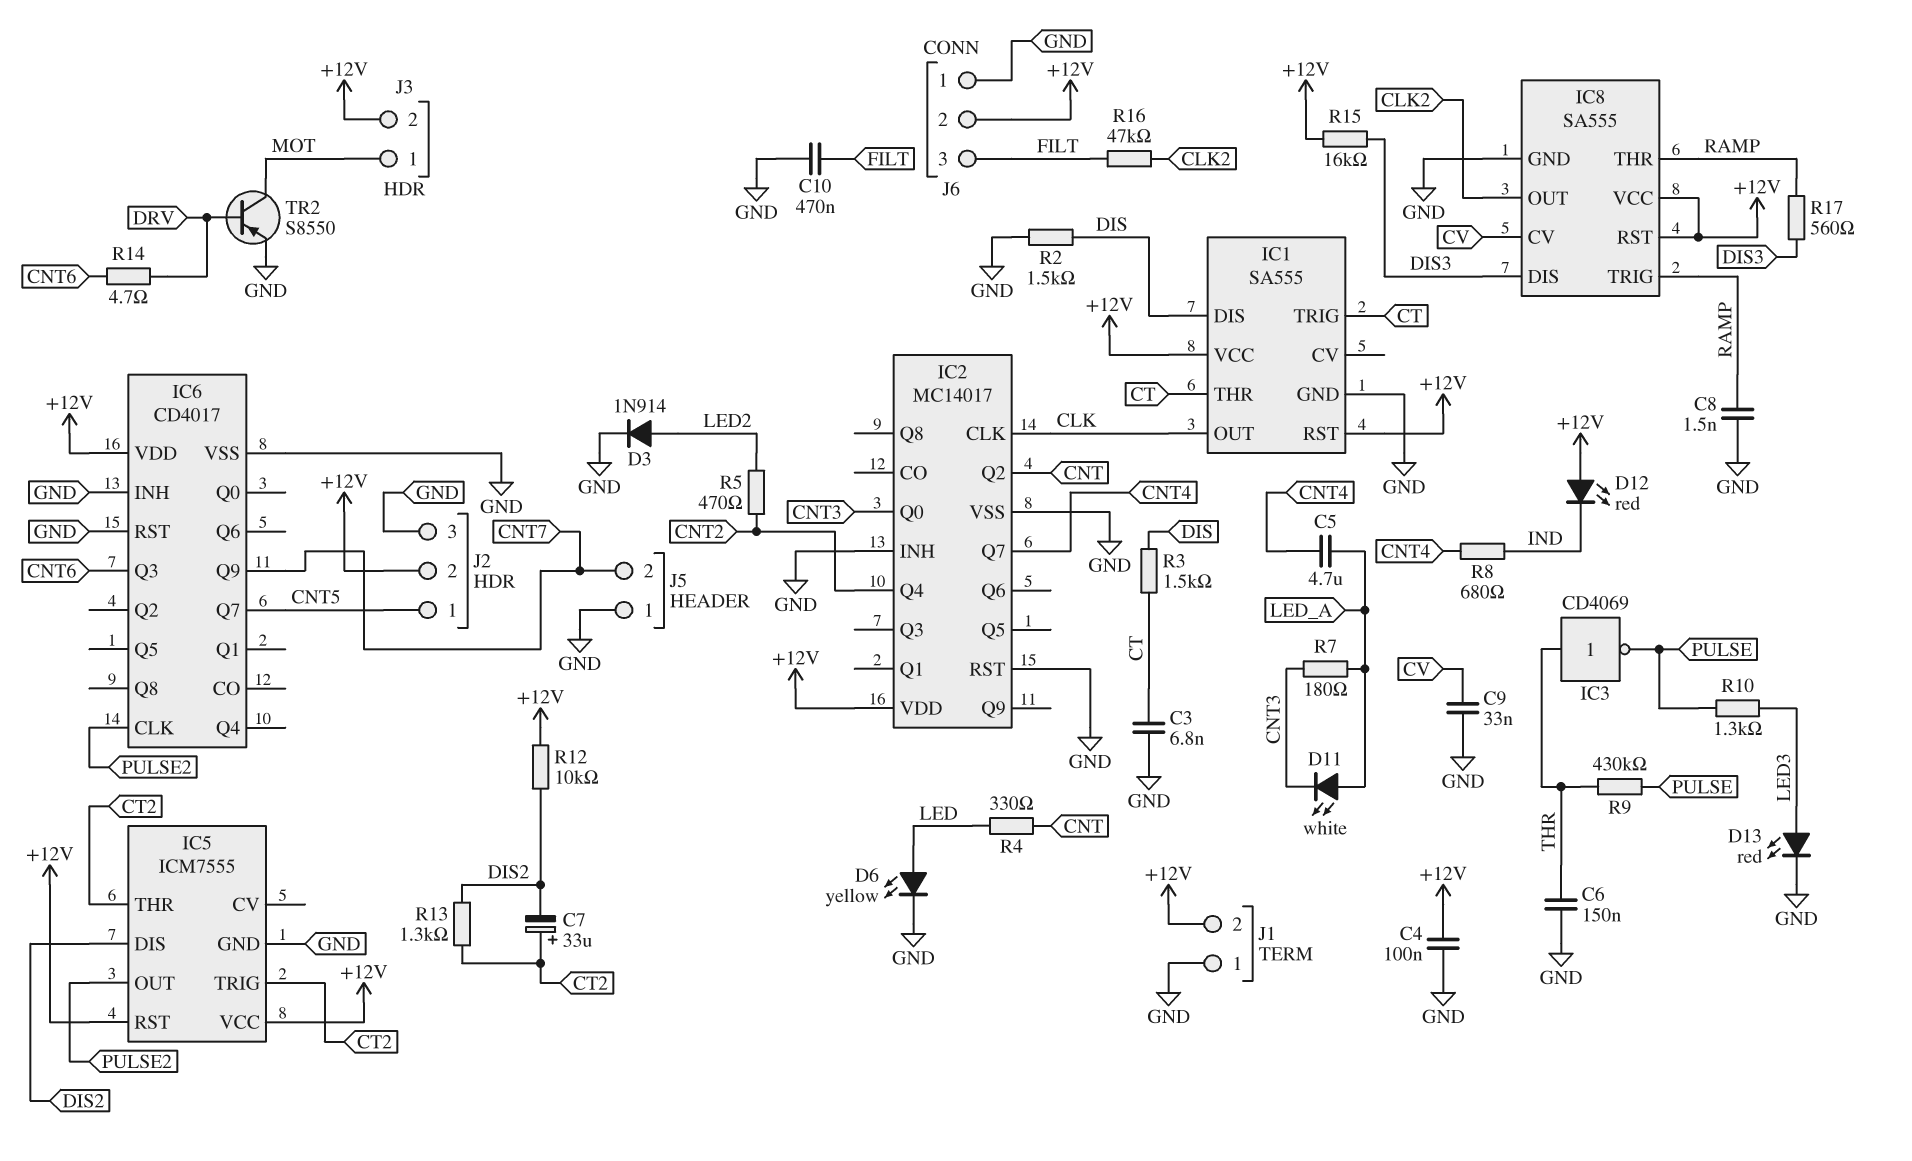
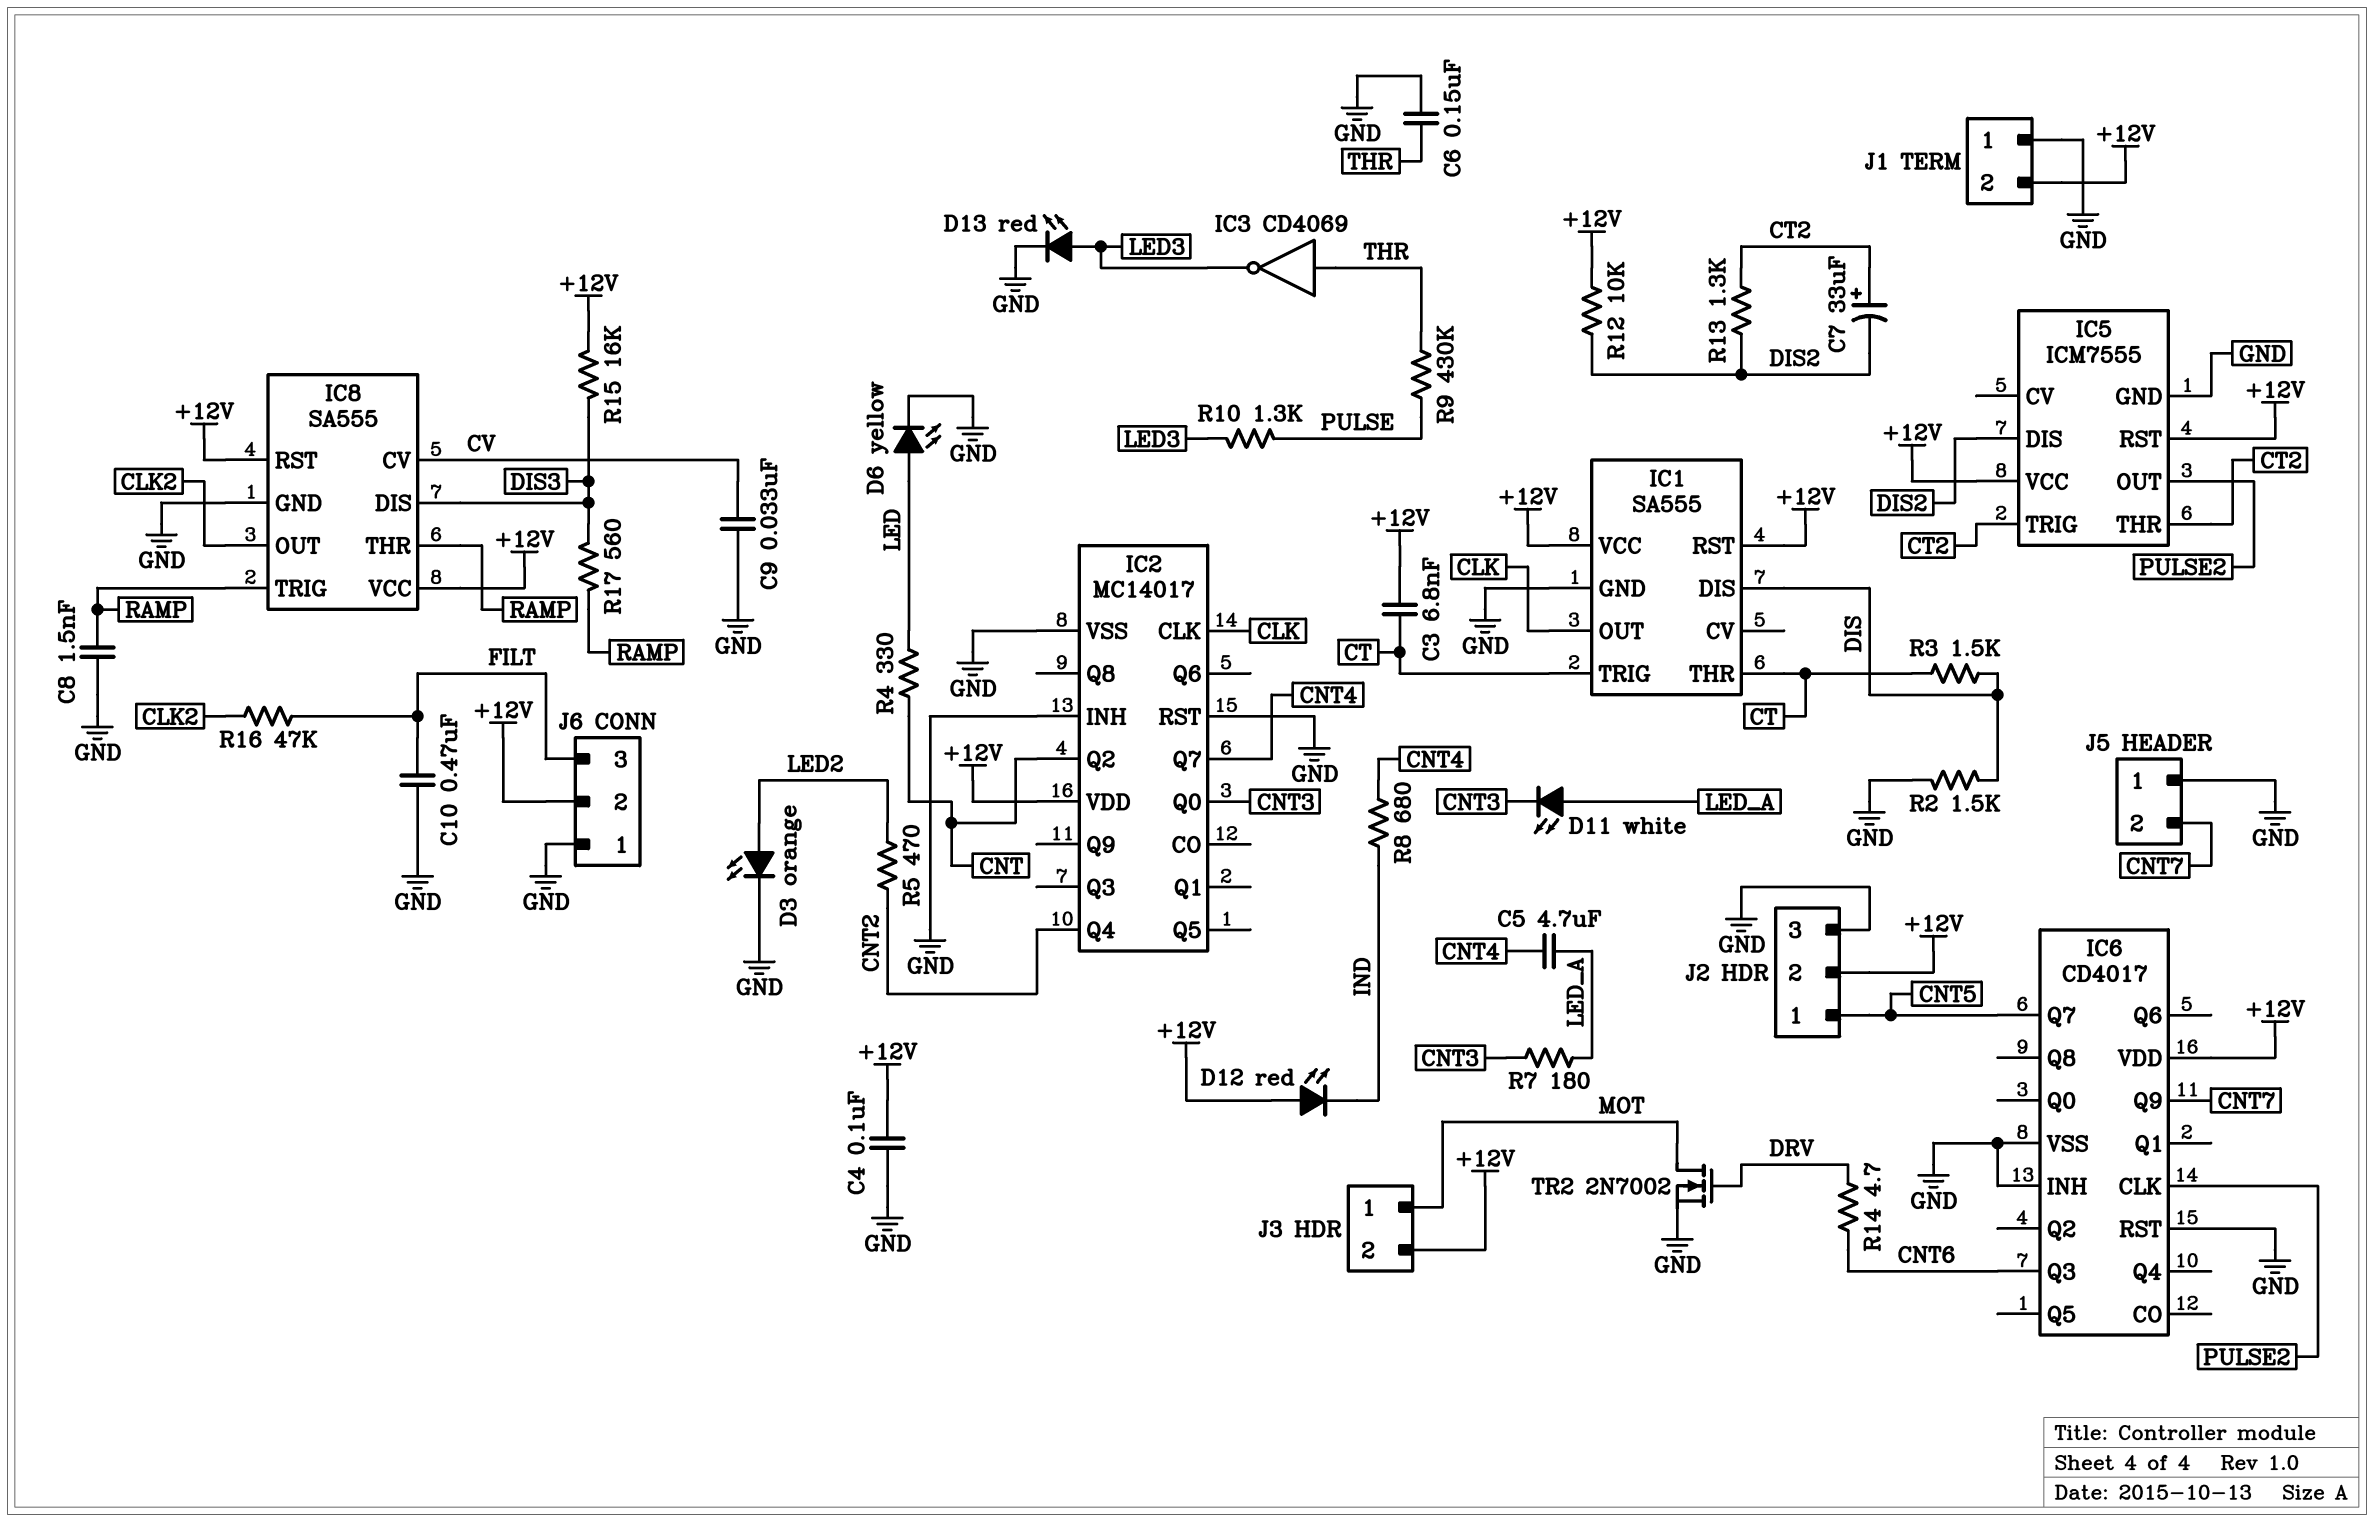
C3: 6.8nF (CT, GND) -> 6.8nF (+12V, CT)
D3: diode 1N914 (A LED2, K GND) -> LED orange (A LED2, K GND)
IC3: NOT CD4069 (in THR, out PULSE) -> NOT CD4069 (in THR, out LED3)
TR2: PNP S8550 (B DRV, C MOT, E GND) -> NMOS 2N7002 (G DRV, D MOT, S GND)

